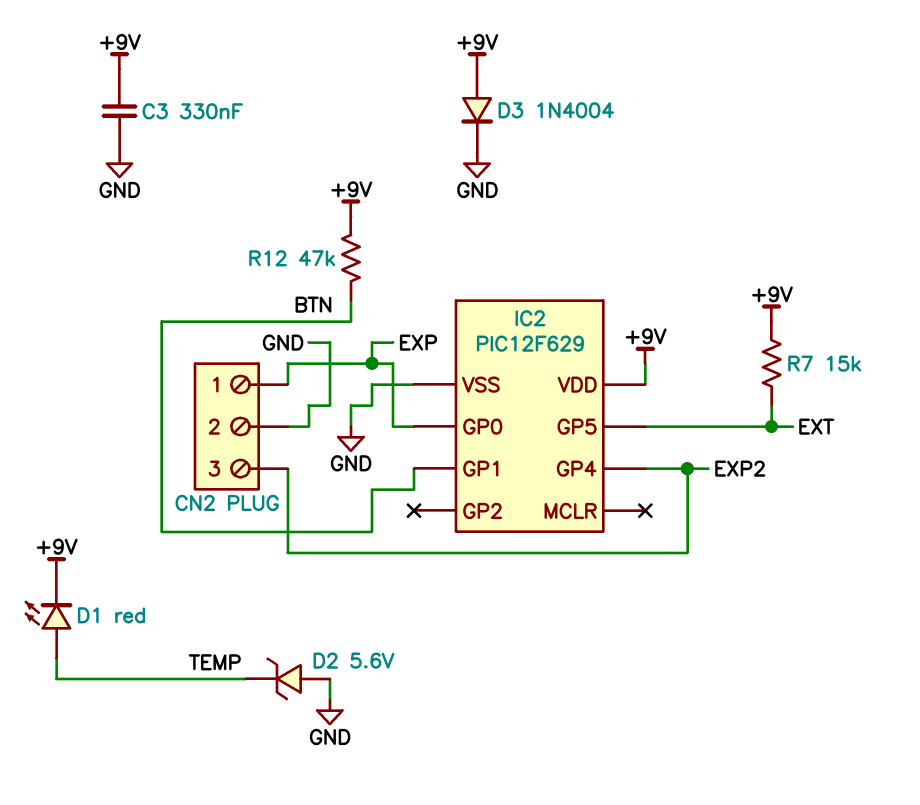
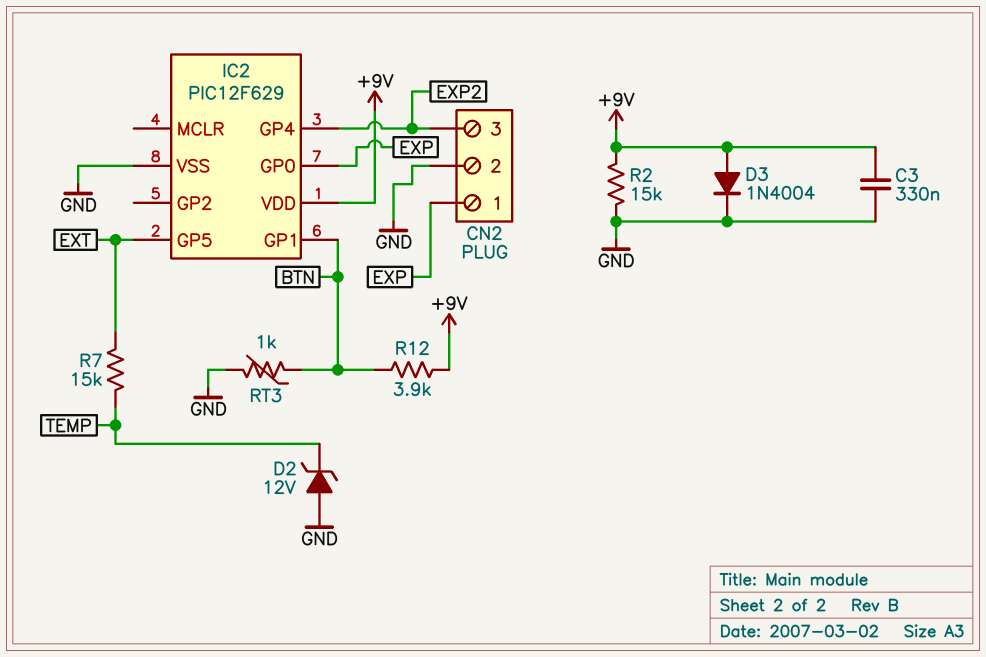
D1: LED red (A TEMP, K +9V) -> none
D2: zener 5.6V (A GND, K TEMP) -> zener 12V (A GND, K TEMP)
R2: none -> 15k (+9V, GND)
R7: 15k (+9V, EXT) -> 15k (EXT, TEMP)
R12: 47k (+9V, BTN) -> 3.9k (+9V, BTN)
RT3: none -> 1k (BTN, GND)

